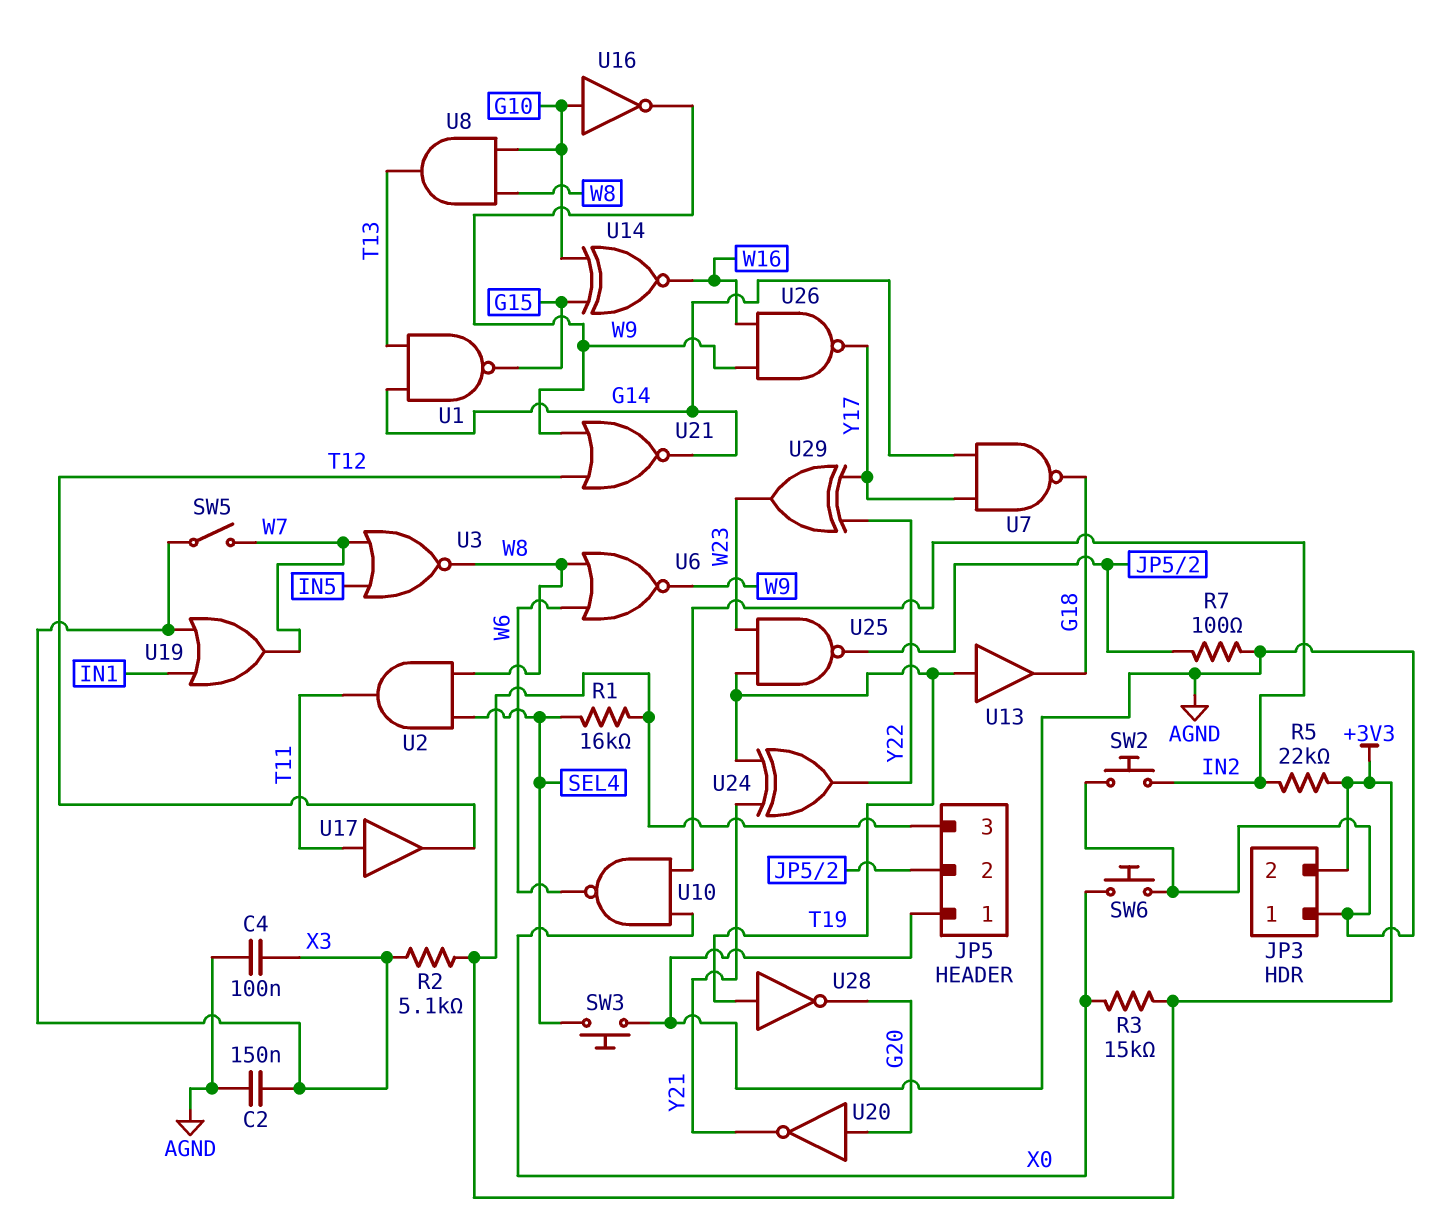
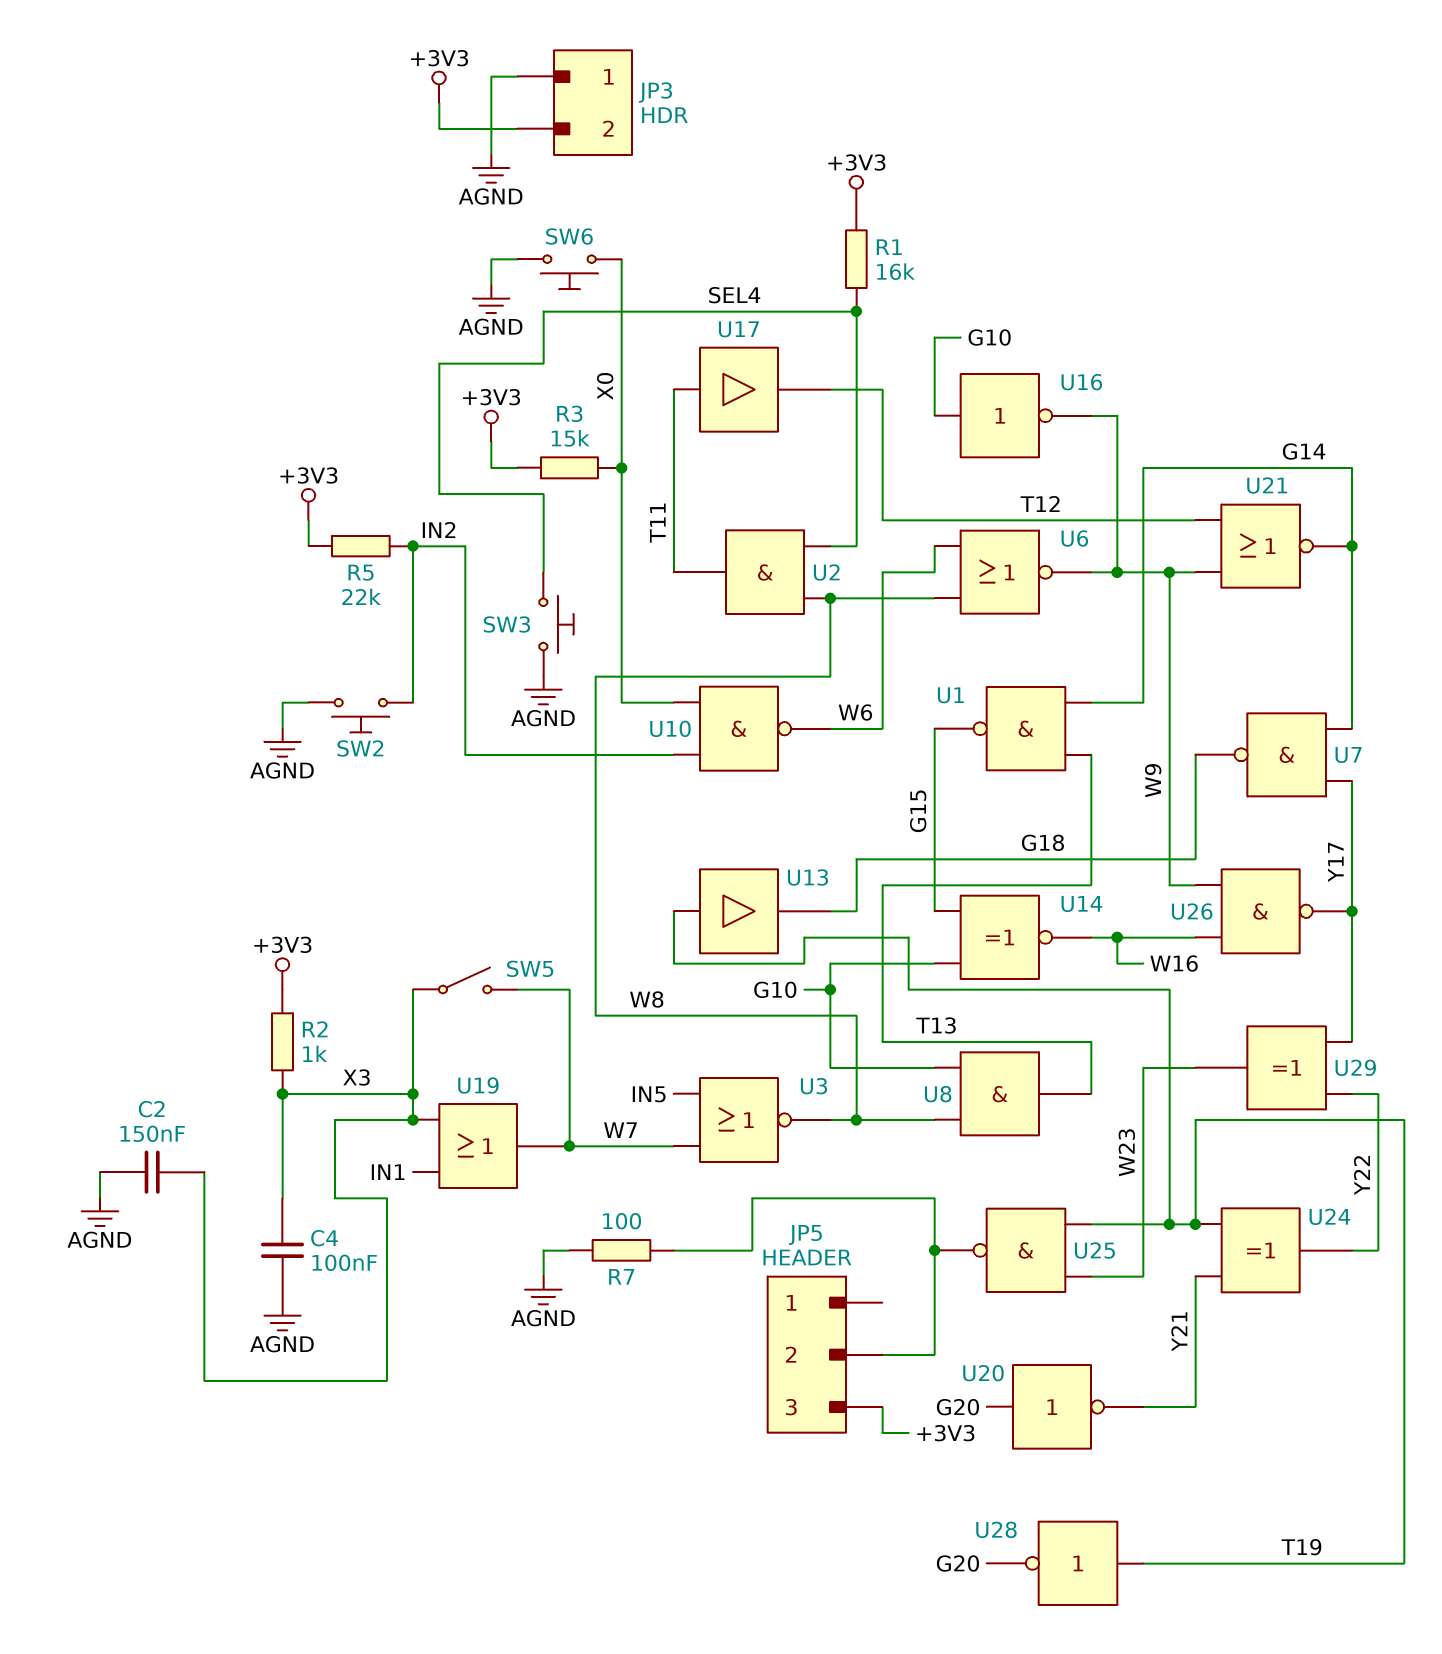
JP5 pin 1: AGND -> none
R2: 5.1k (+3V3, X3) -> 1k (+3V3, X3)

